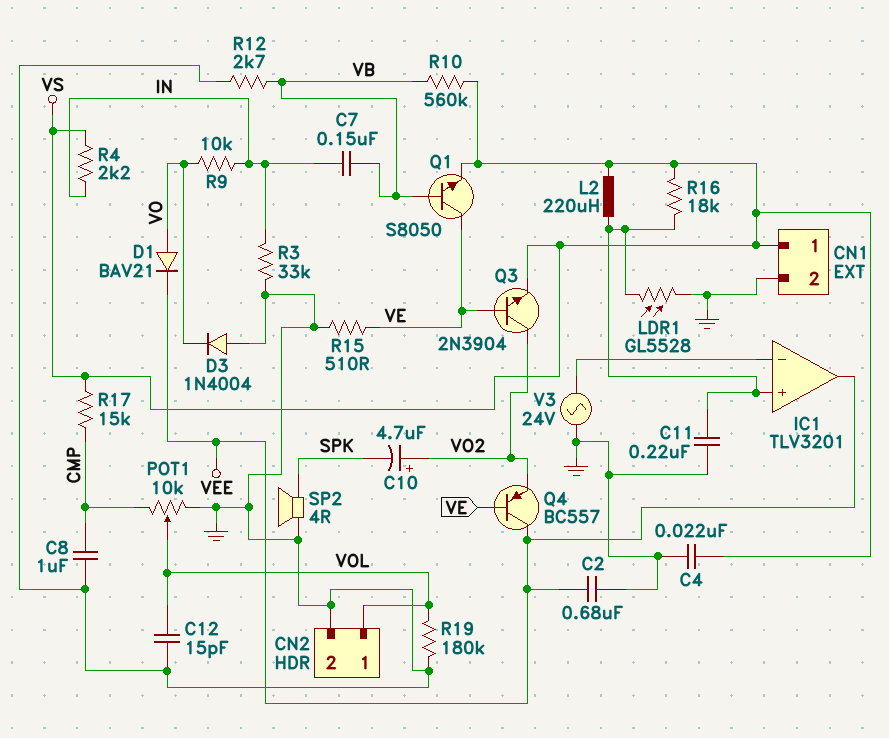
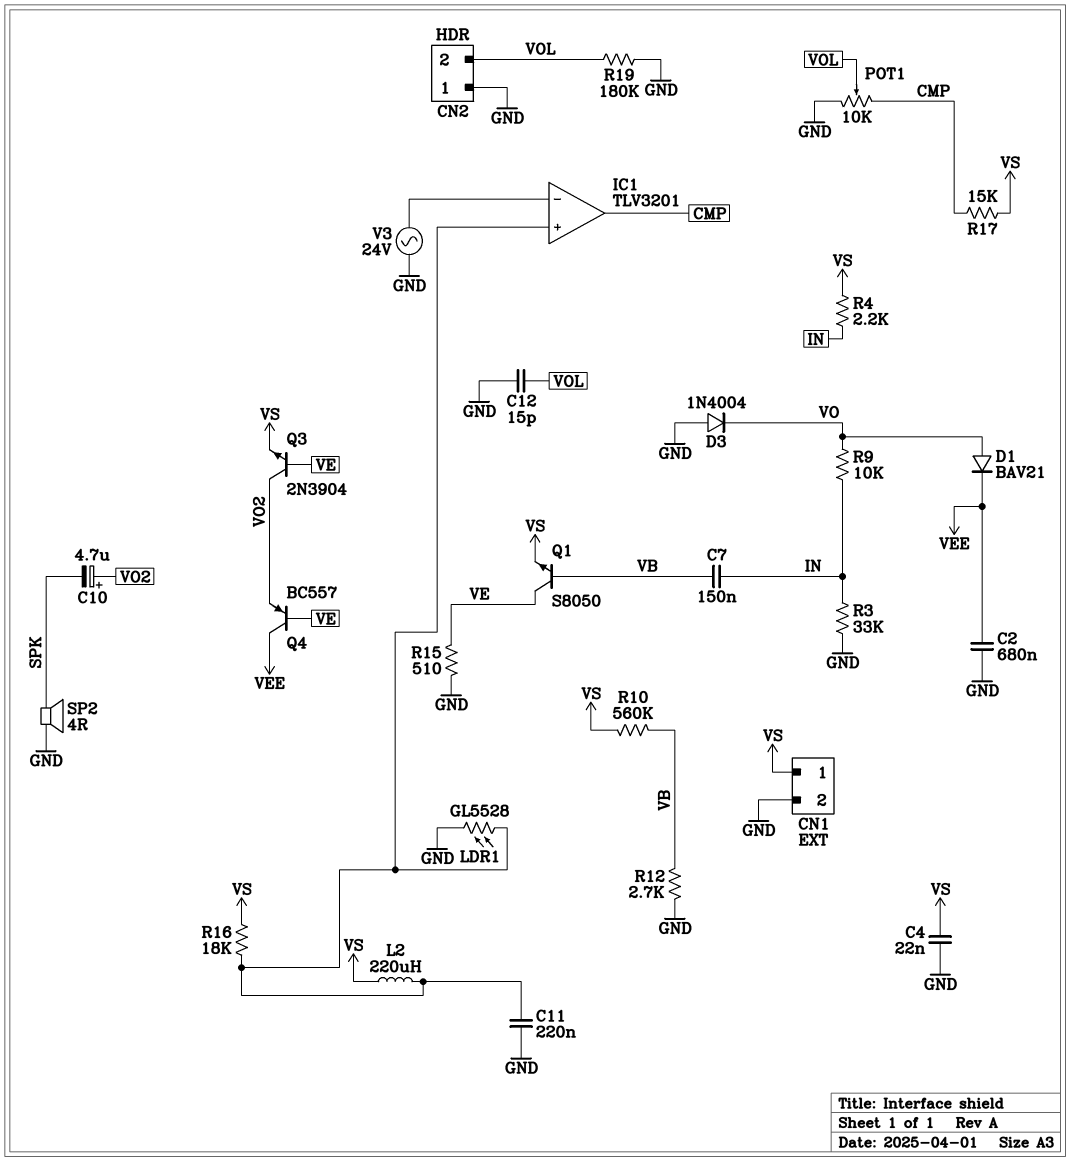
C8: 1uF (CMP, GND) -> none
CN2 pin 1: VOL -> GND
CN2 pin 2: GND -> VOL
IC1 pin out: VEE -> CMP

